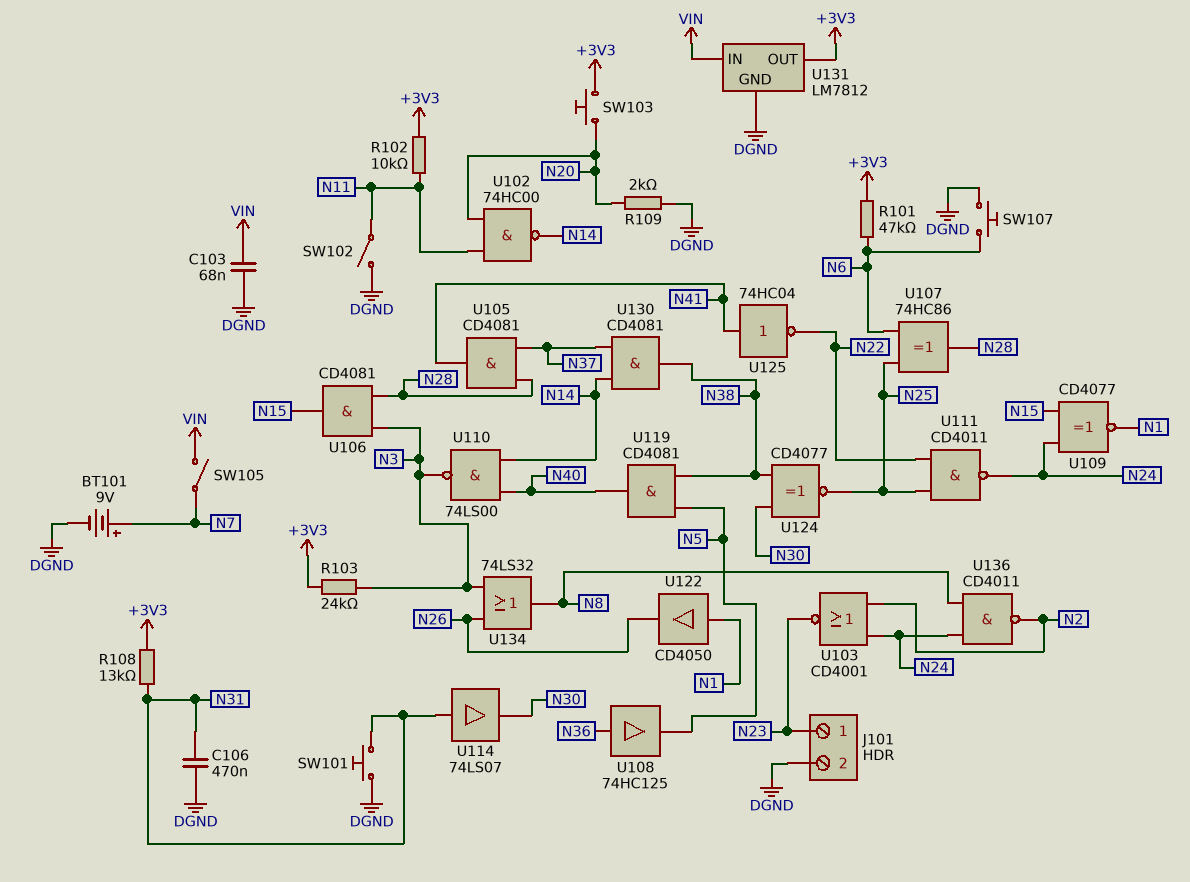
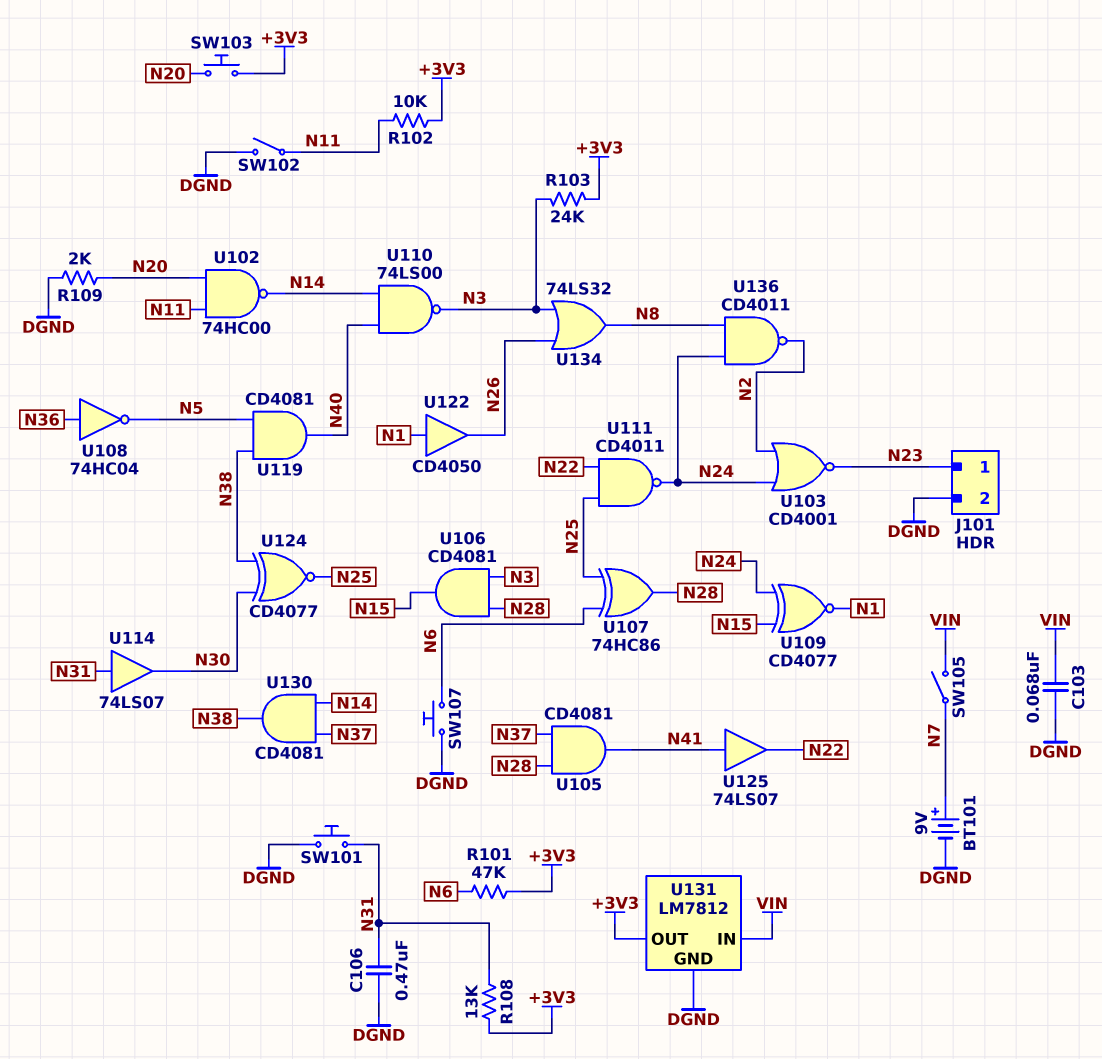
U108: buffer 74HC125 (in N36, out N5) -> NOT 74HC04 (in N36, out N5)
U125: NOT 74HC04 (in N41, out N22) -> buffer 74LS07 (in N41, out N22)

